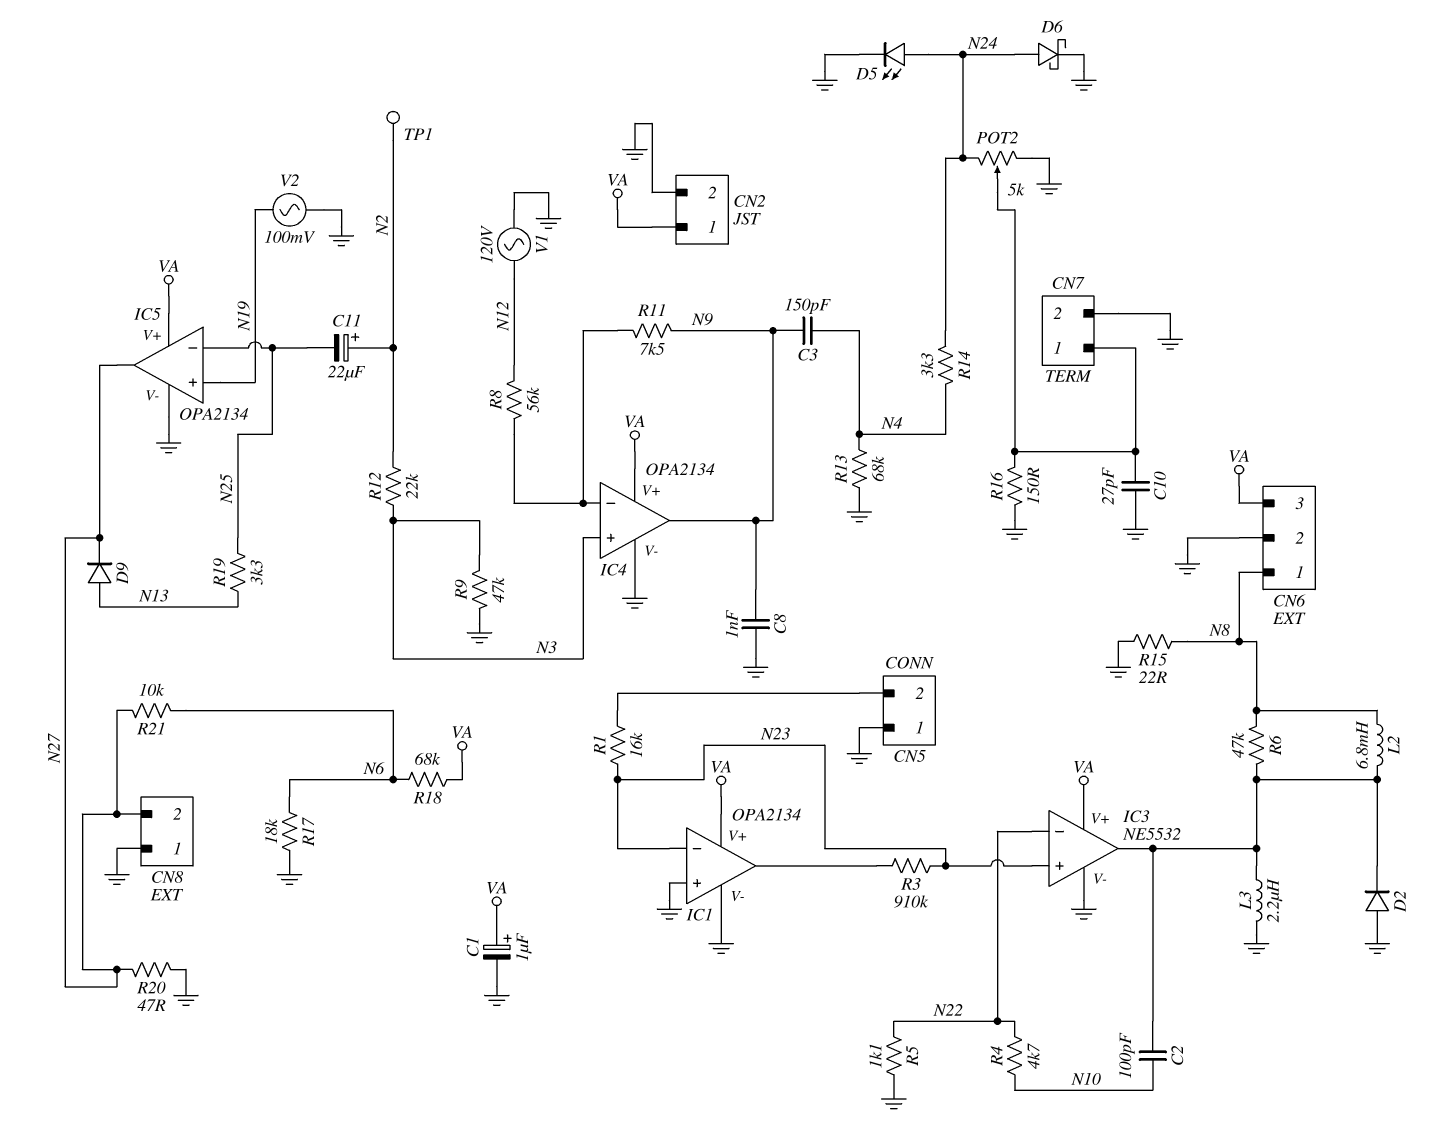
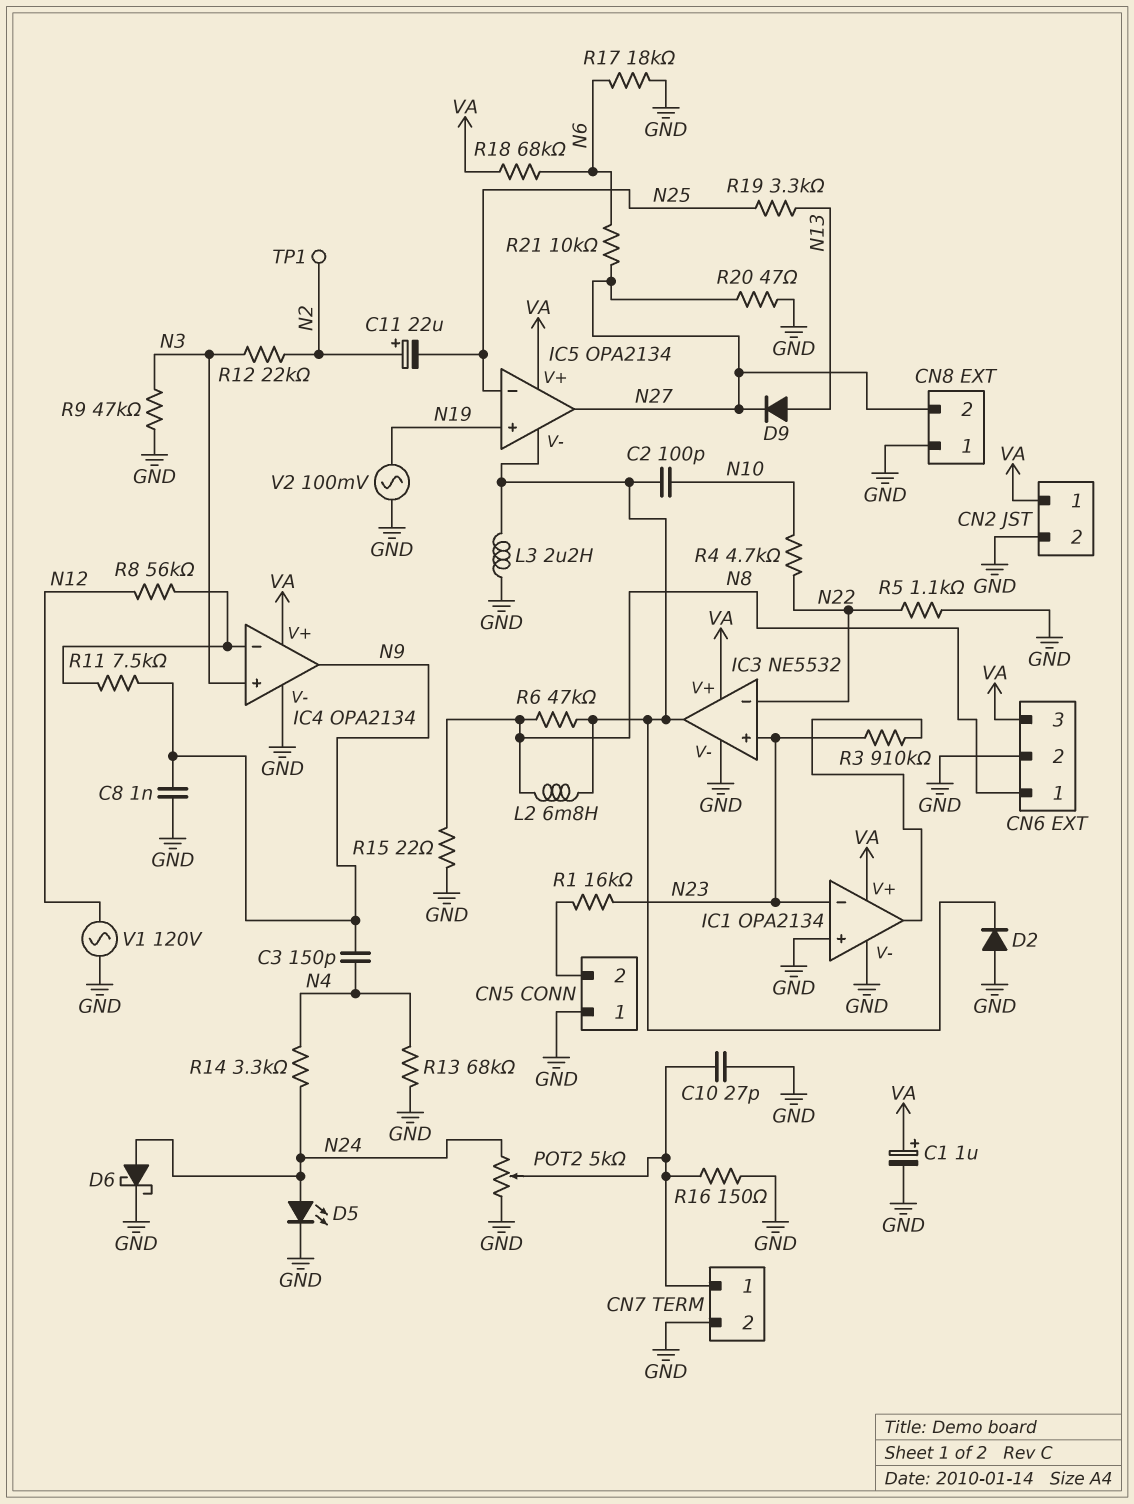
IC5 pin V-: GND -> IC3/out

